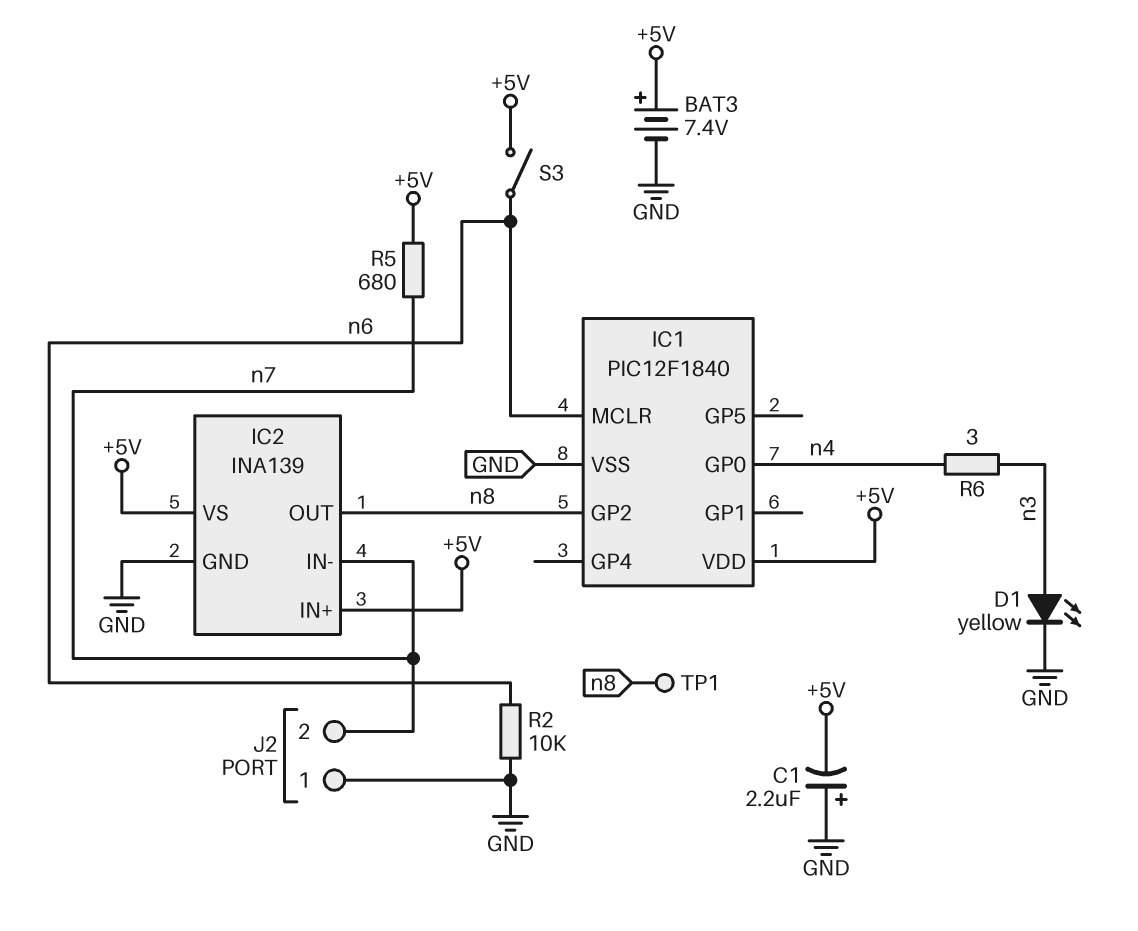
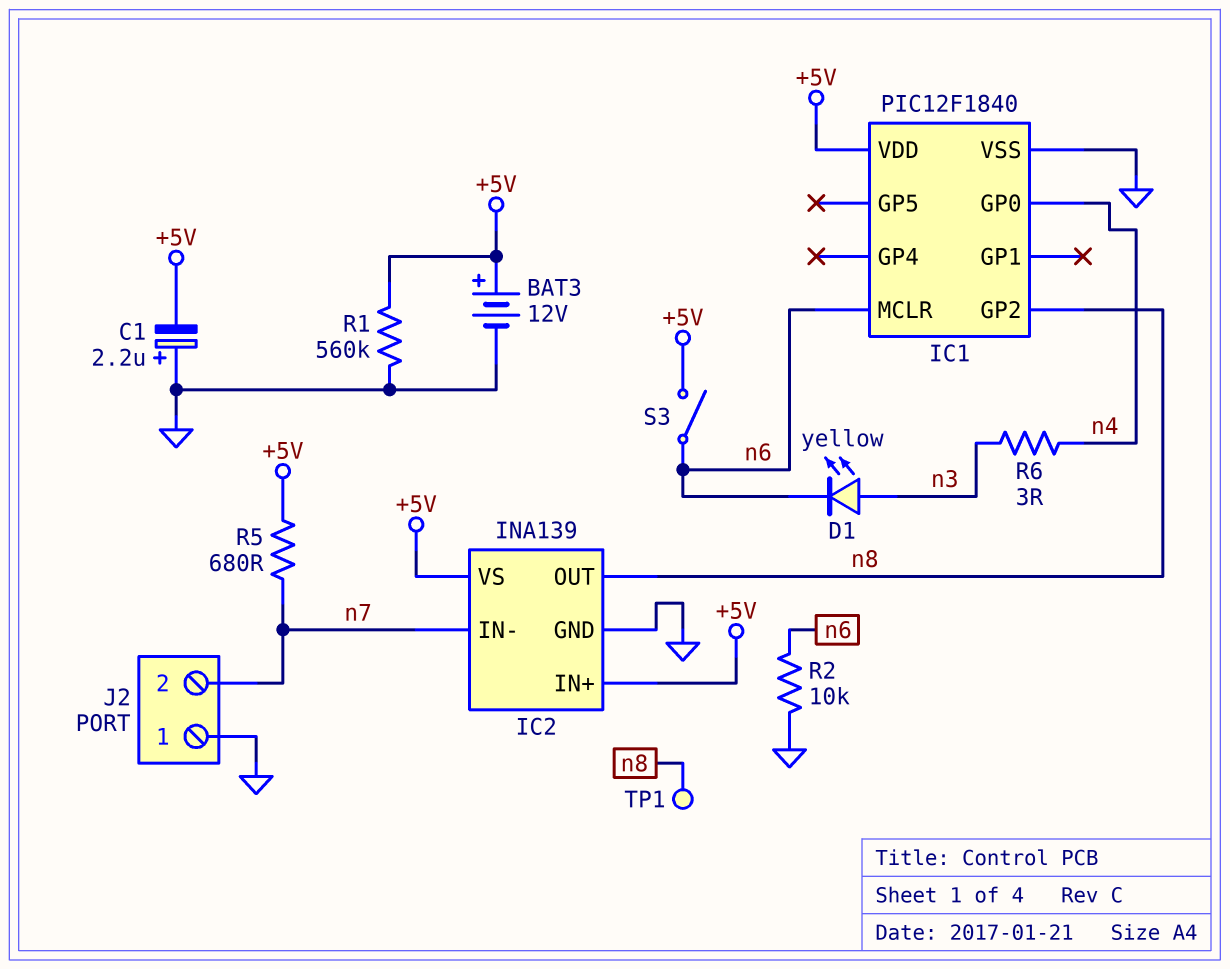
BAT3: 7.4V (plus +5V, minus GND) -> 12V (plus +5V, minus GND)
D1: LED yellow (A n3, K GND) -> LED yellow (A n3, K n6)
R1: none -> 560k (+5V, GND)

